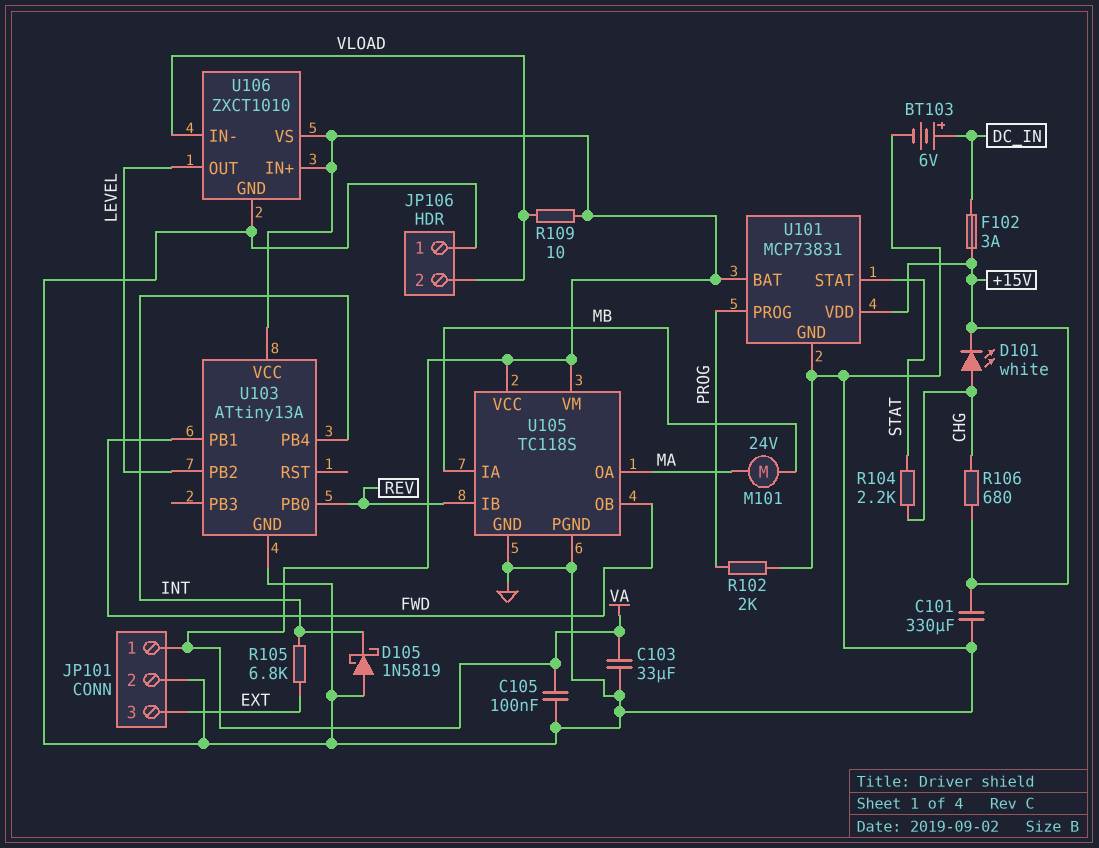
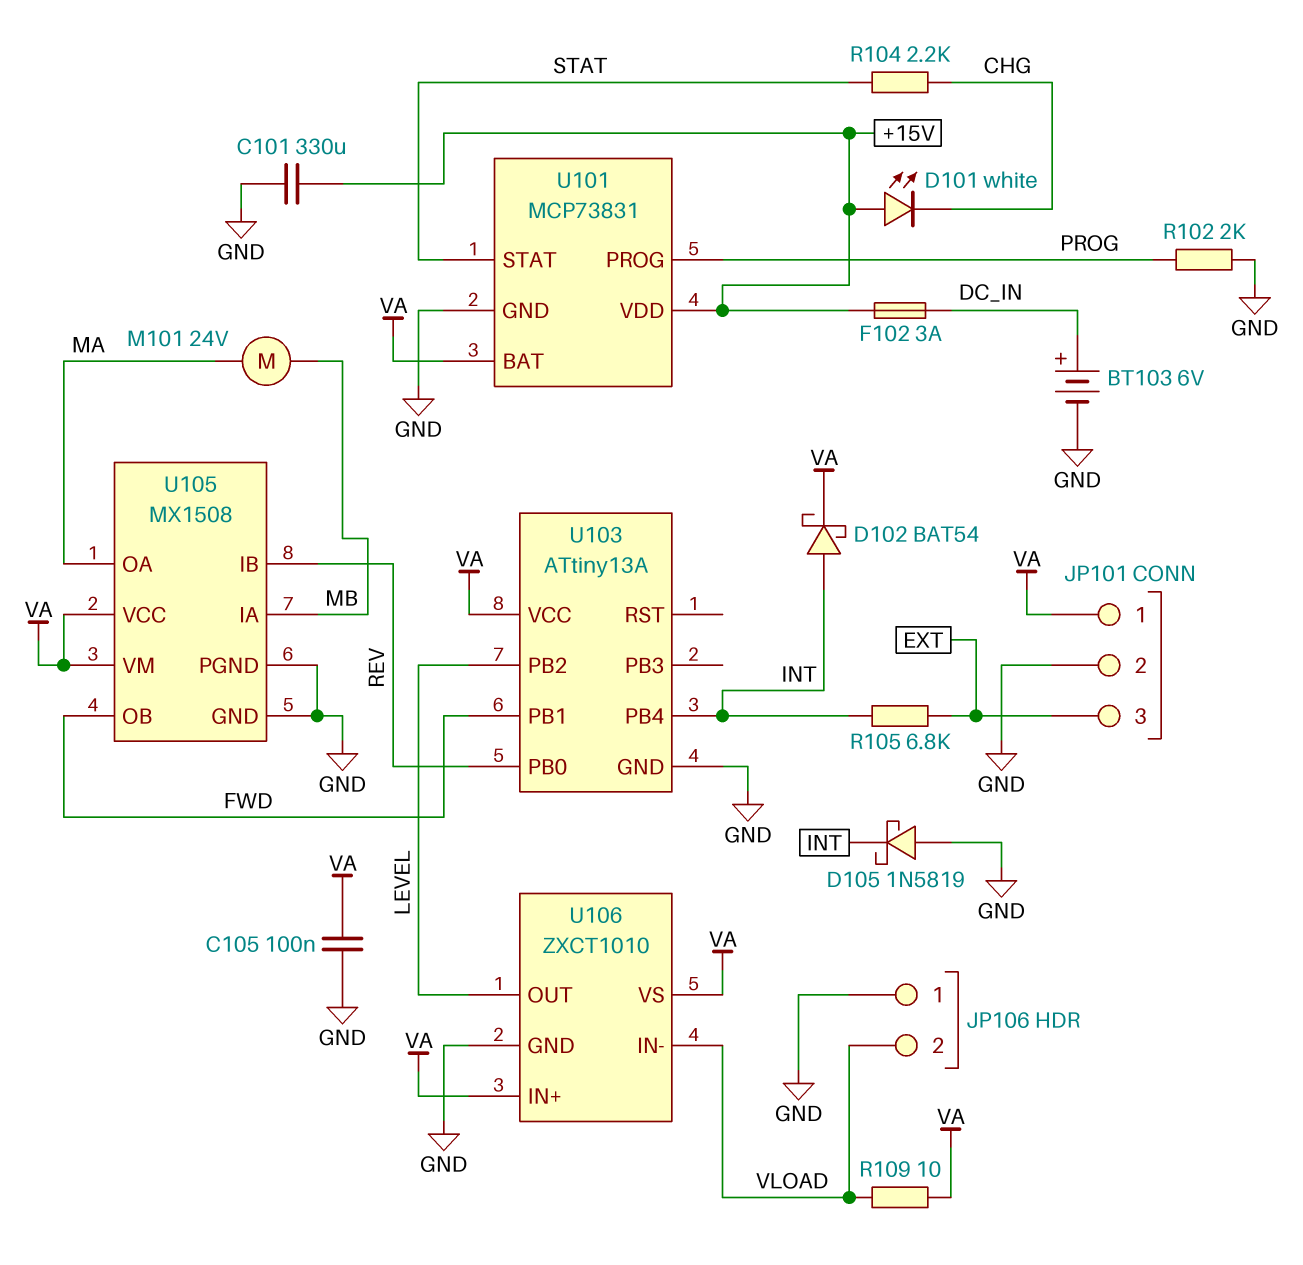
C103: 33uF (GND, VA) -> none
D101: LED white (A CHG, K +15V) -> LED white (A +15V, K CHG)
D102: none -> schottky BAT54 (A INT, K VA)
R106: 680 (+15V, CHG) -> none
U105: TC118S -> MX1508

